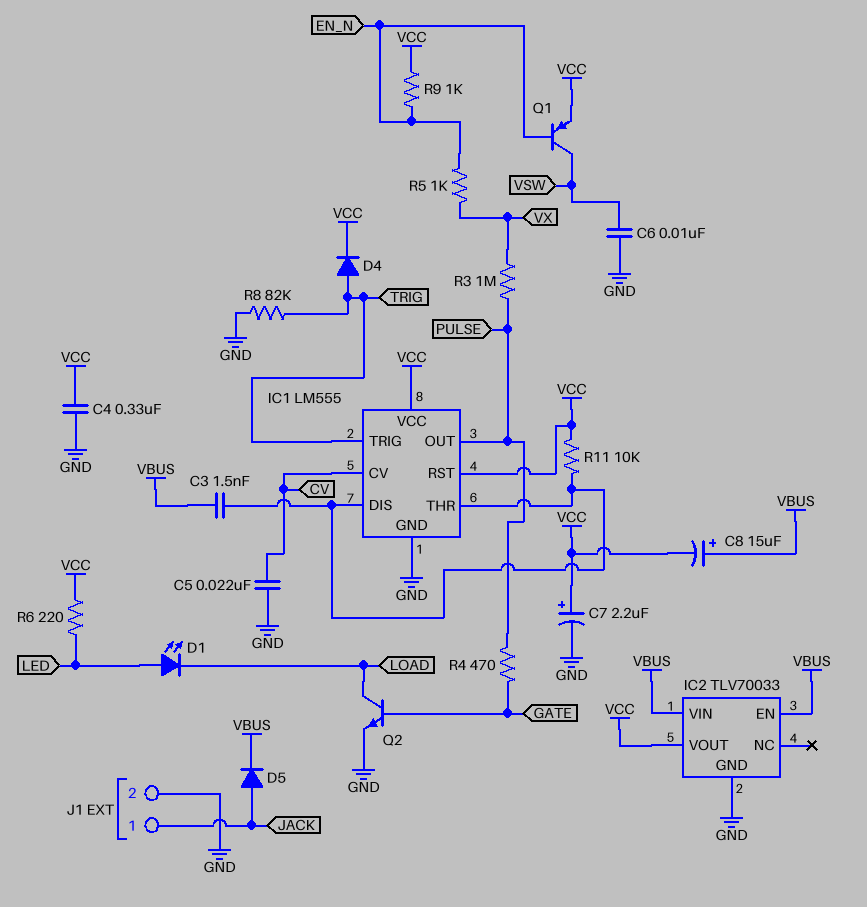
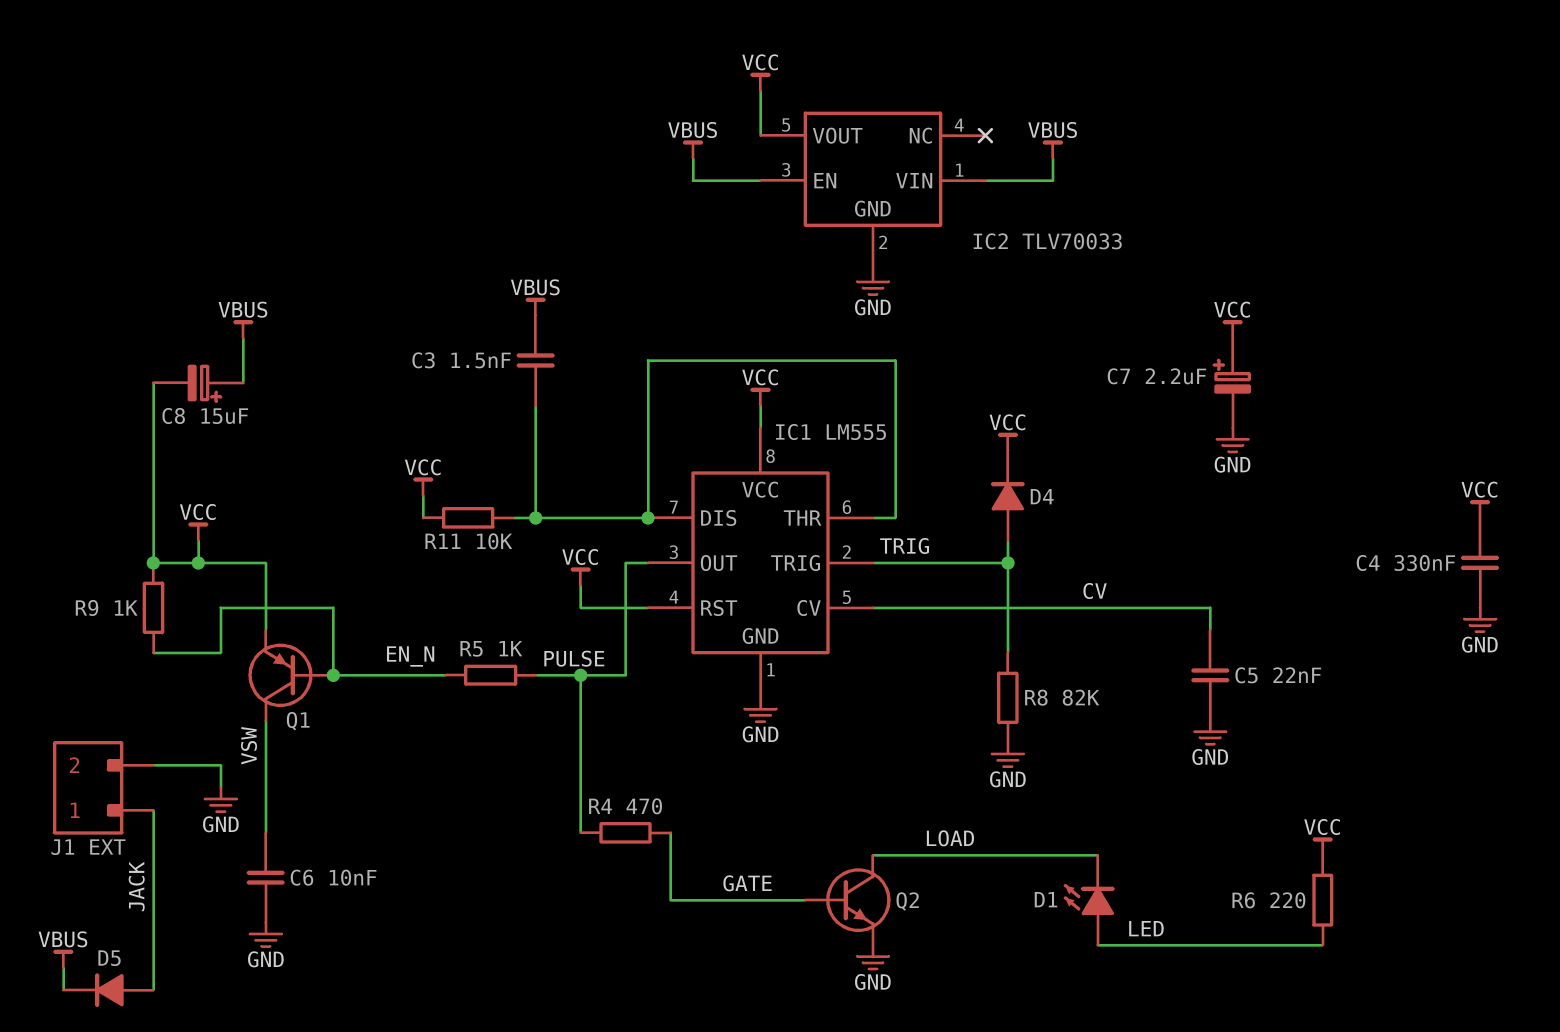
R3: 1M (PULSE, VX) -> none
R5: 1k (EN_N, VX) -> 1k (EN_N, PULSE)

